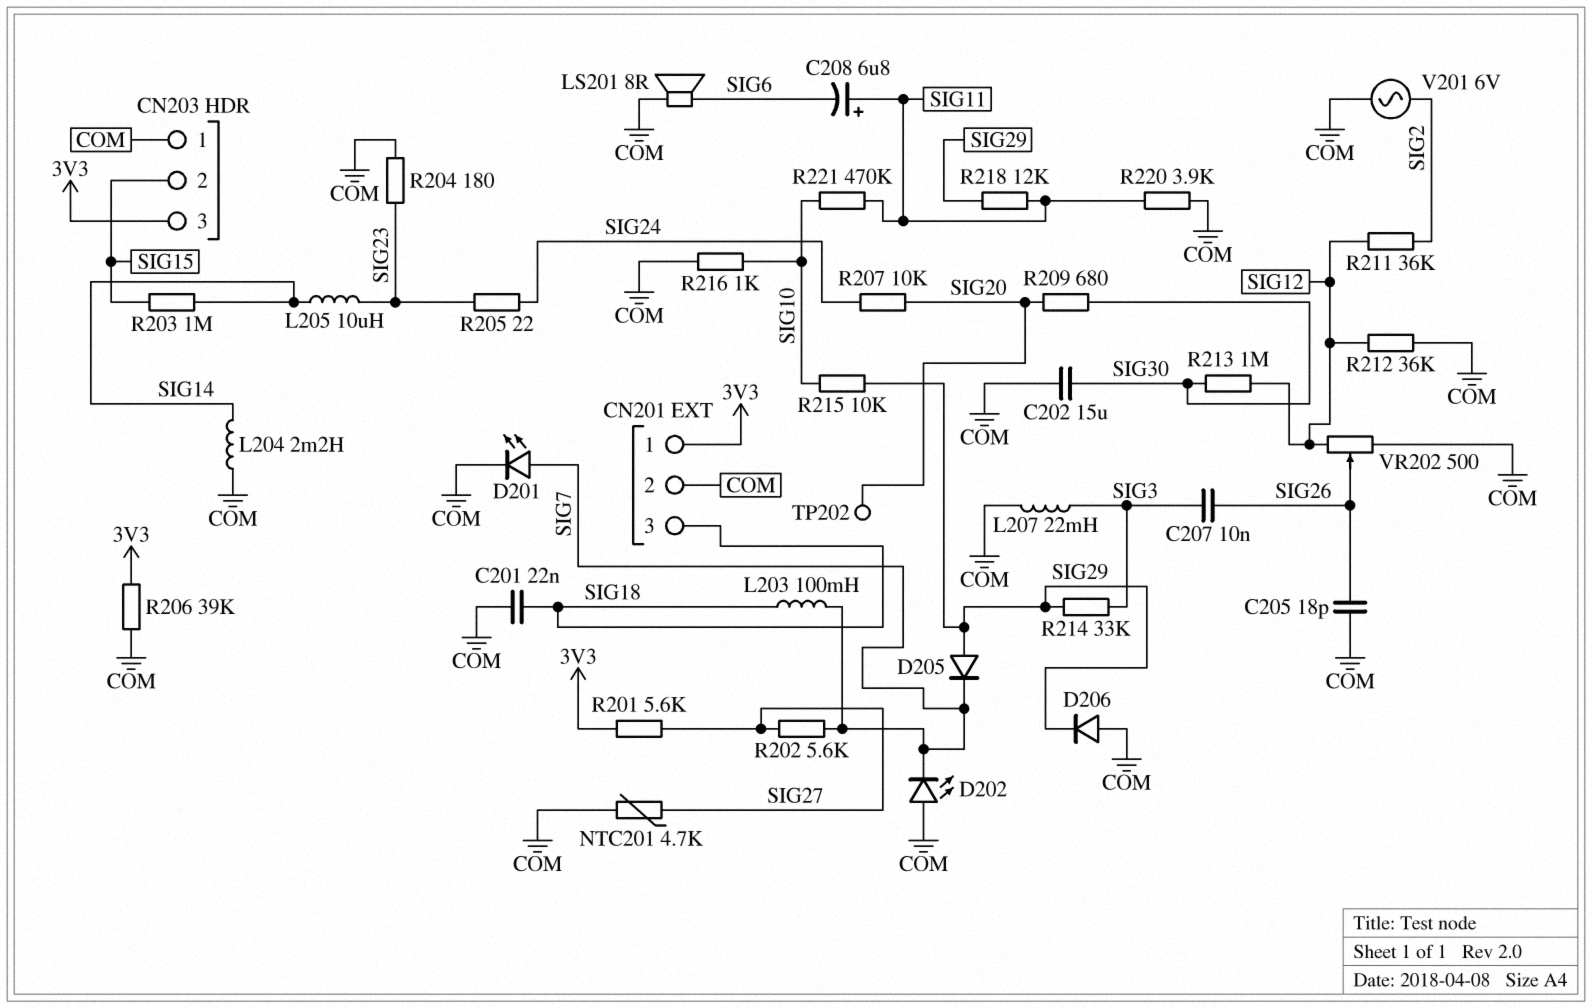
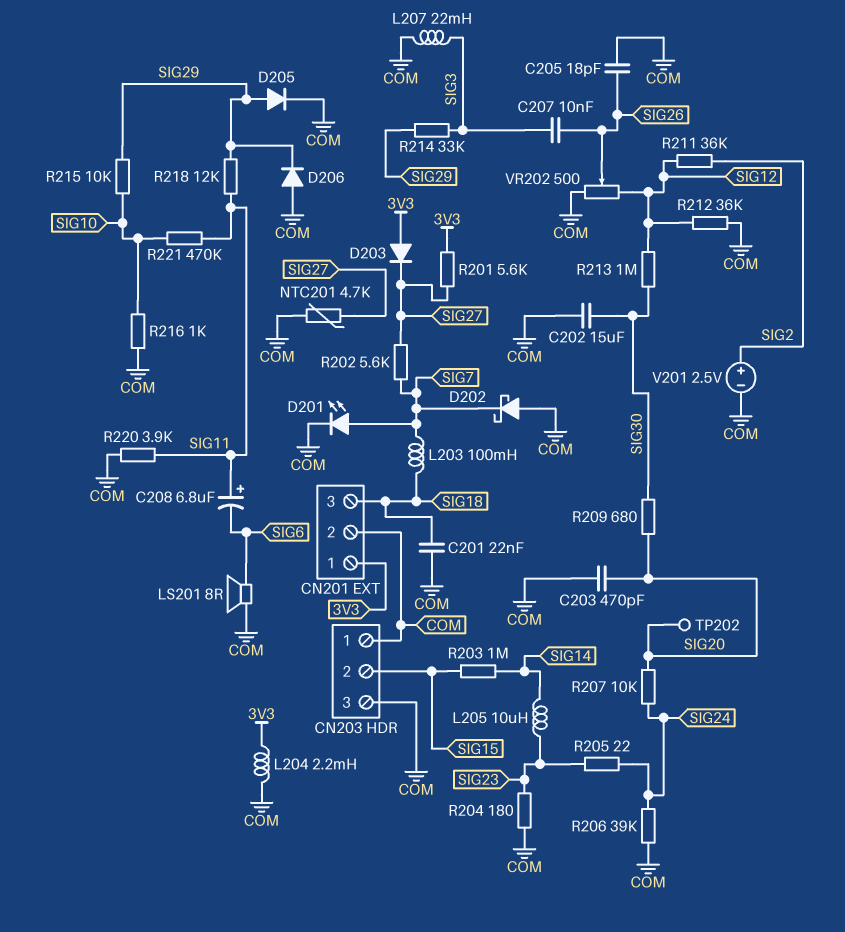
C203: none -> 470pF (COM, SIG20)
CN203 pin 3: 3V3 -> COM
D202: LED (A COM, K SIG7) -> schottky (A COM, K SIG7)
D203: none -> diode (A 3V3, K SIG27)
D205: diode (A SIG29, K SIG7) -> diode (A SIG29, K COM)
L204: 2.2mH (COM, SIG14) -> 2.2mH (3V3, COM)
R206: 39k (3V3, COM) -> 39k (COM, SIG24)
V201: AC 6V (COM, SIG2) -> 2.5V (plus SIG2, minus COM)

